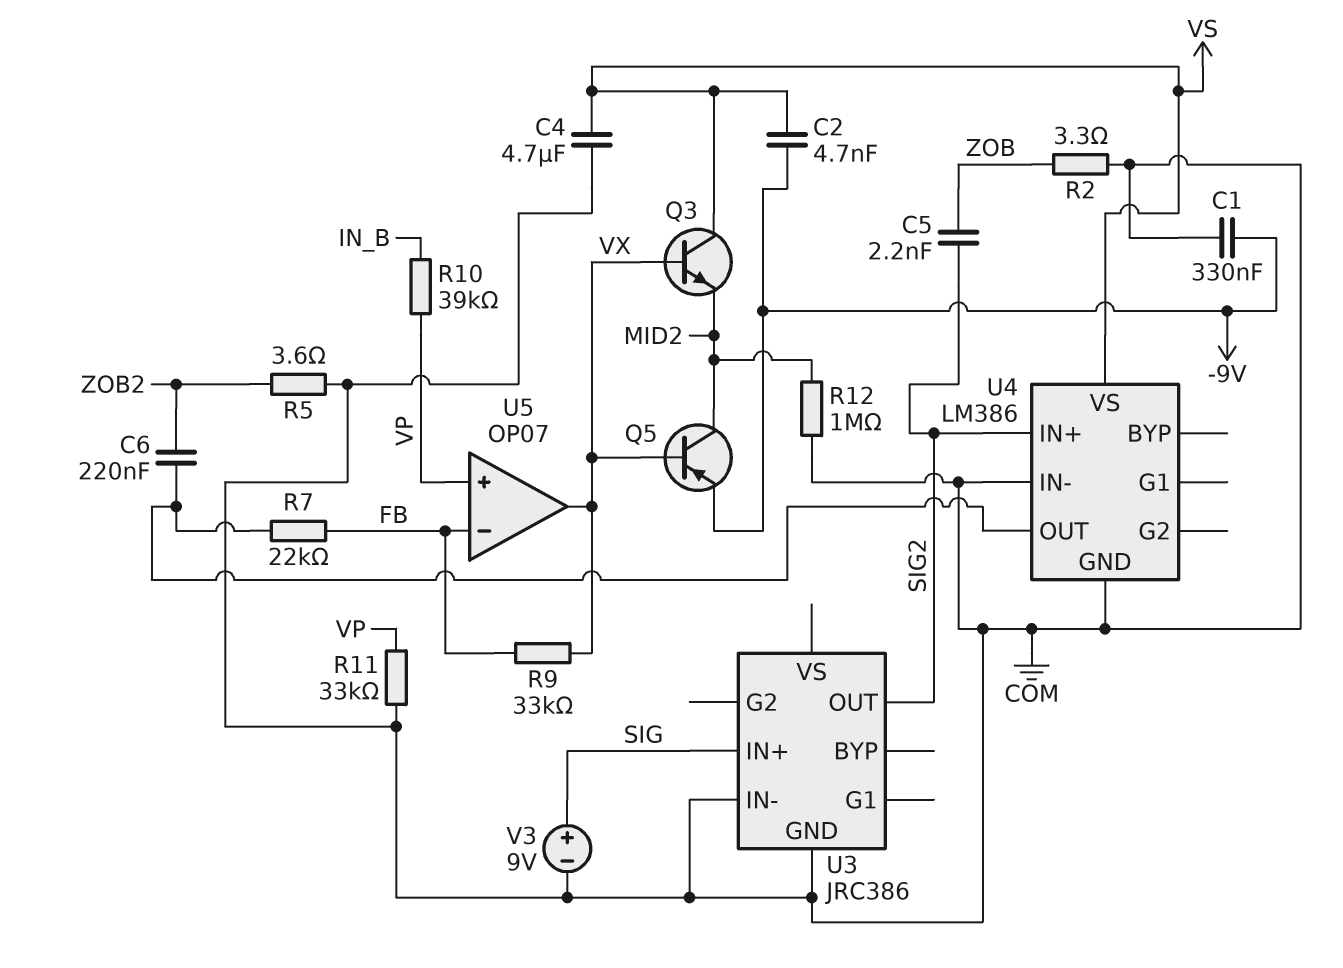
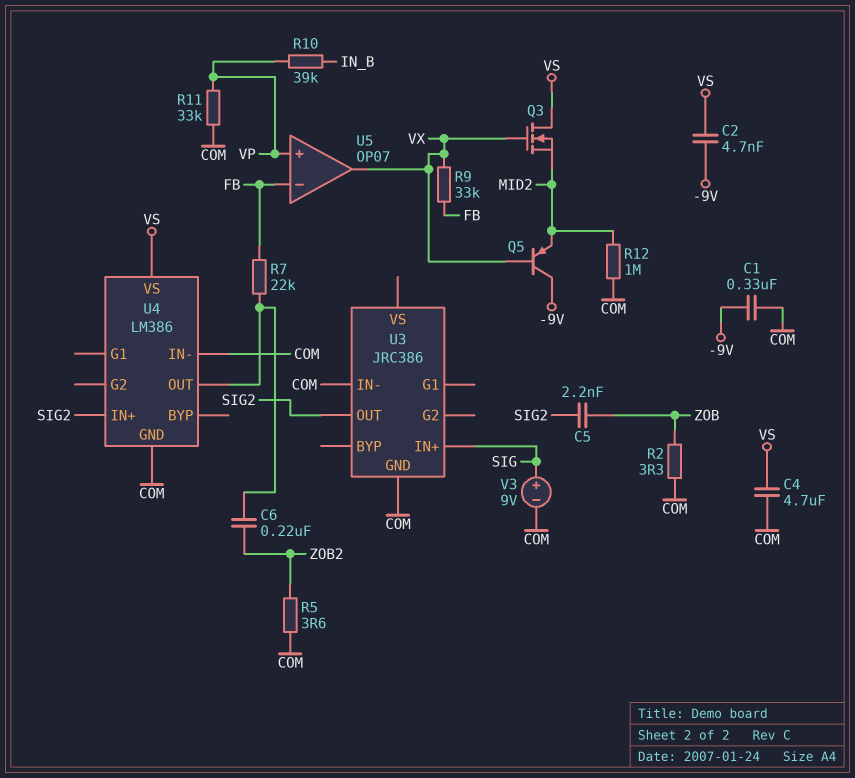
Q3: NPN (B VX, C VS, E MID2) -> NMOS (G VX, D VS, S MID2)
Q5: PNP (B VX, C MID2, E -9V) -> PNP (B VX, C -9V, E MID2)

